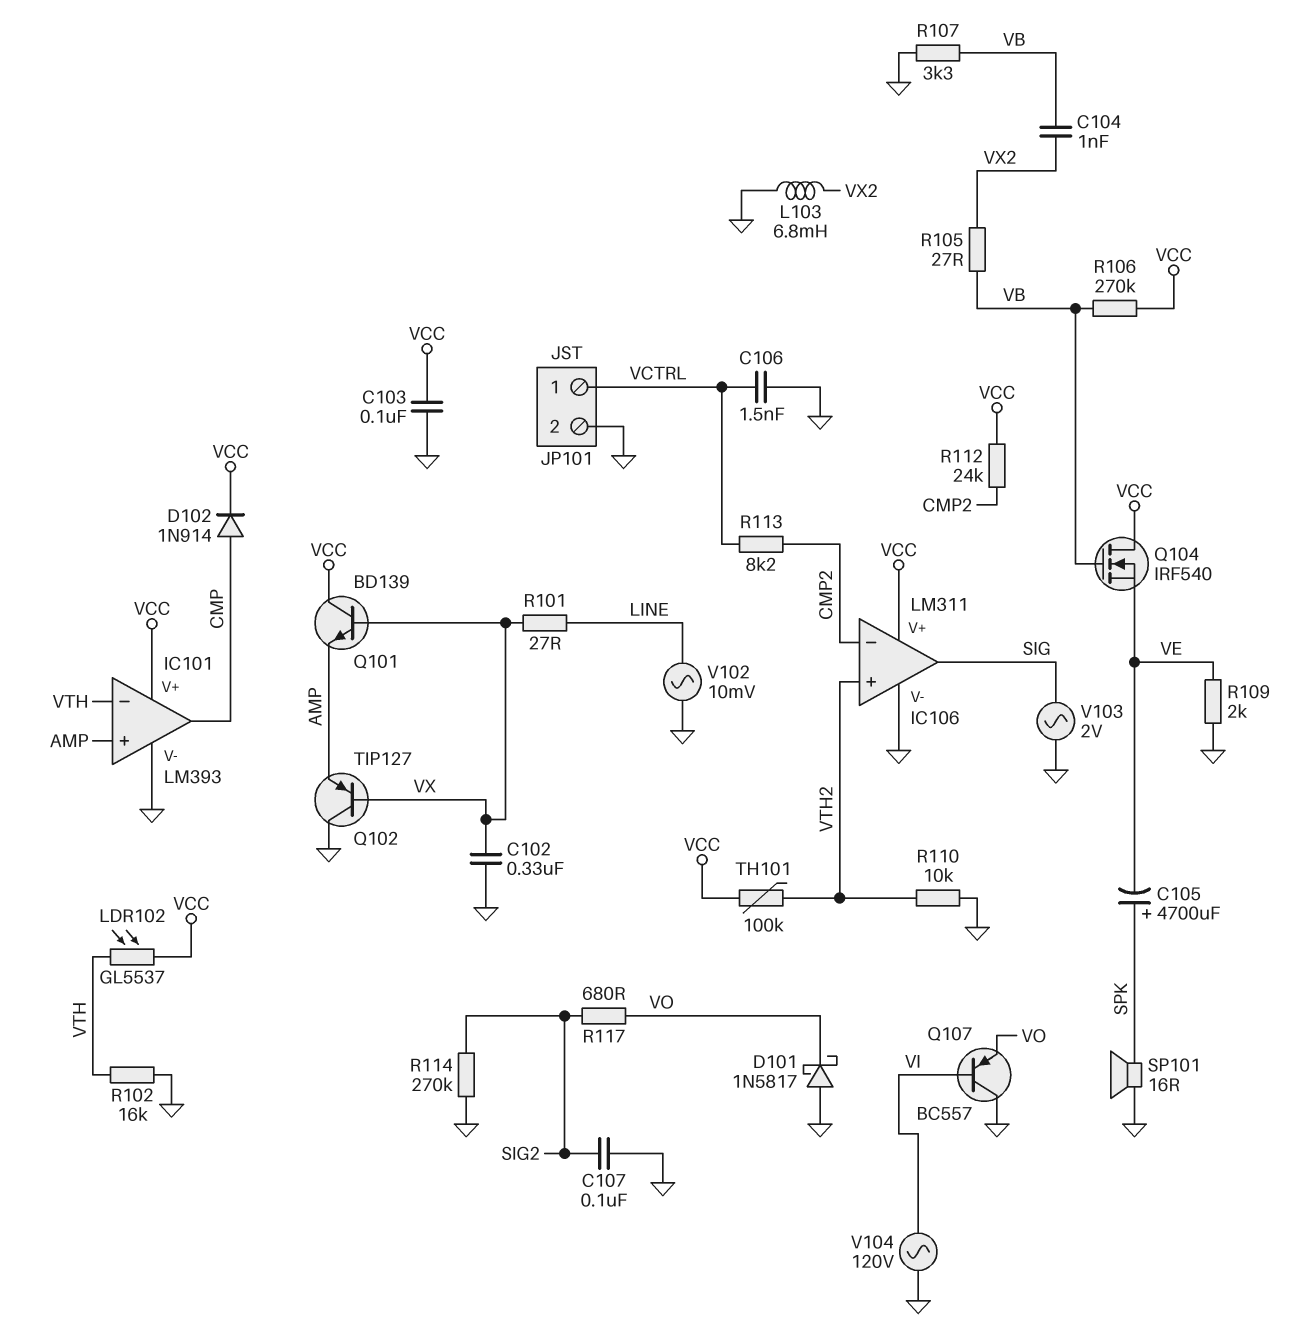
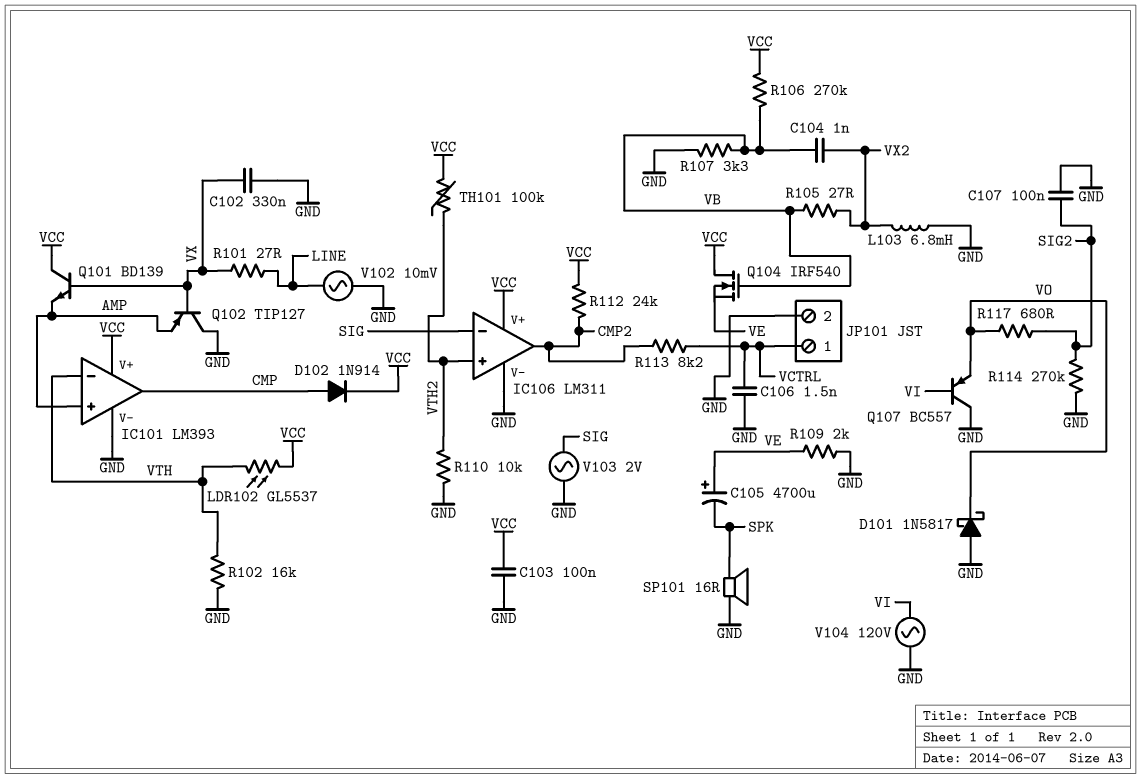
C105: 4700uF (plus SPK, minus VE) -> 4700uF (plus VE, minus SPK)
IC106 pin in-: CMP2 -> SIG
IC106 pin out: SIG -> CMP2

